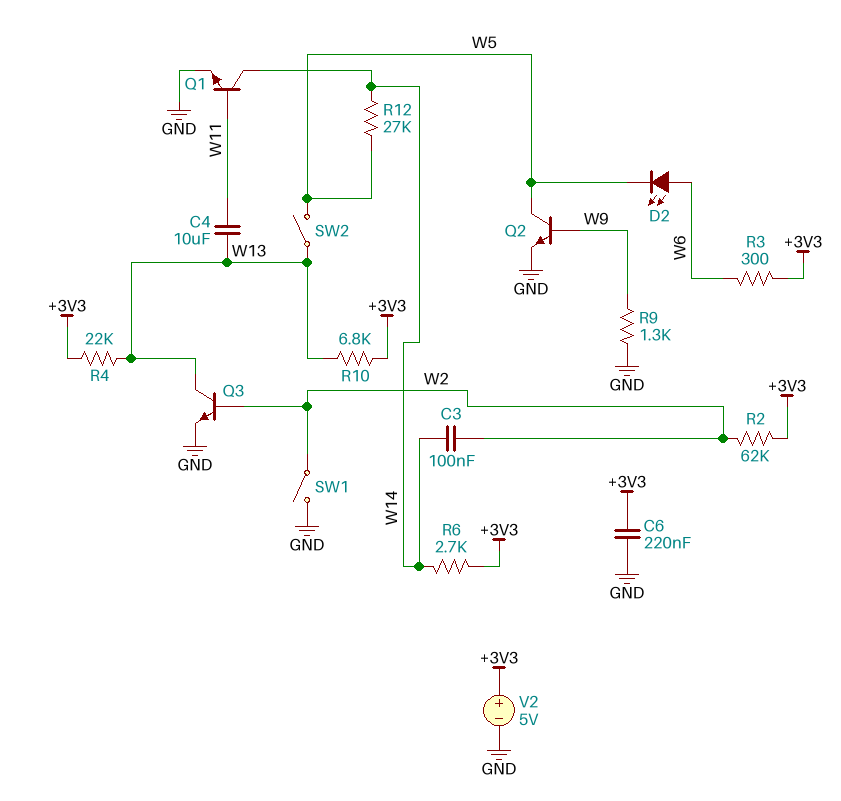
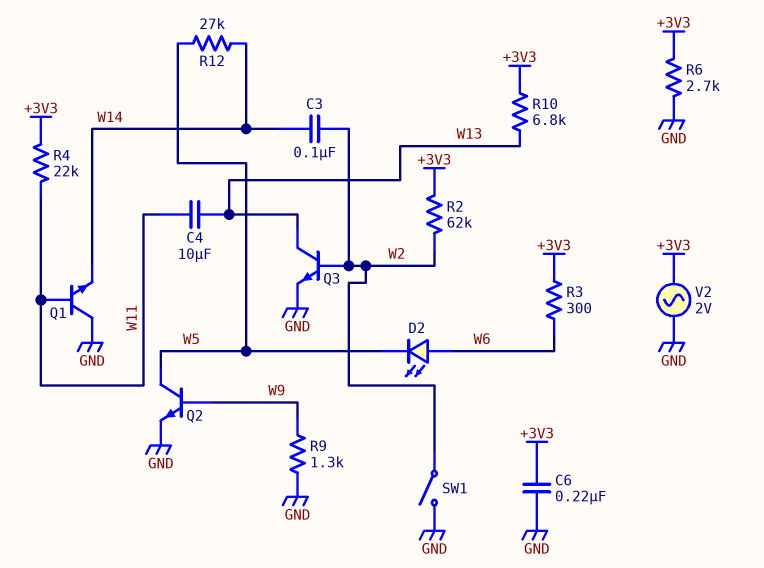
Q1: NPN (B W11, C W14, E GND) -> NPN (B W11, C GND, E W14)
R4: 22k (+3V3, W13) -> 22k (+3V3, W11)
R6: 2.7k (+3V3, W14) -> 2.7k (+3V3, GND)
SW2: switch (W5, W13) -> none
V2: 5V (plus +3V3, minus GND) -> AC 2V (+3V3, GND)

